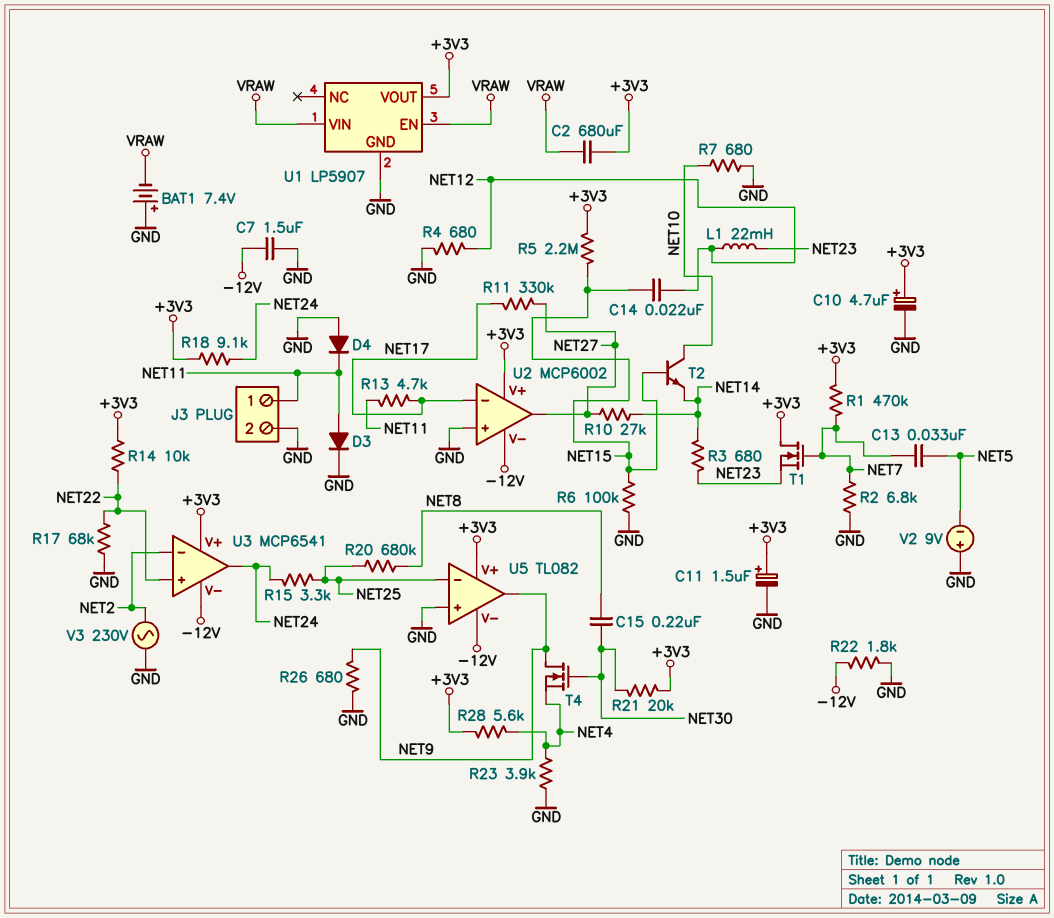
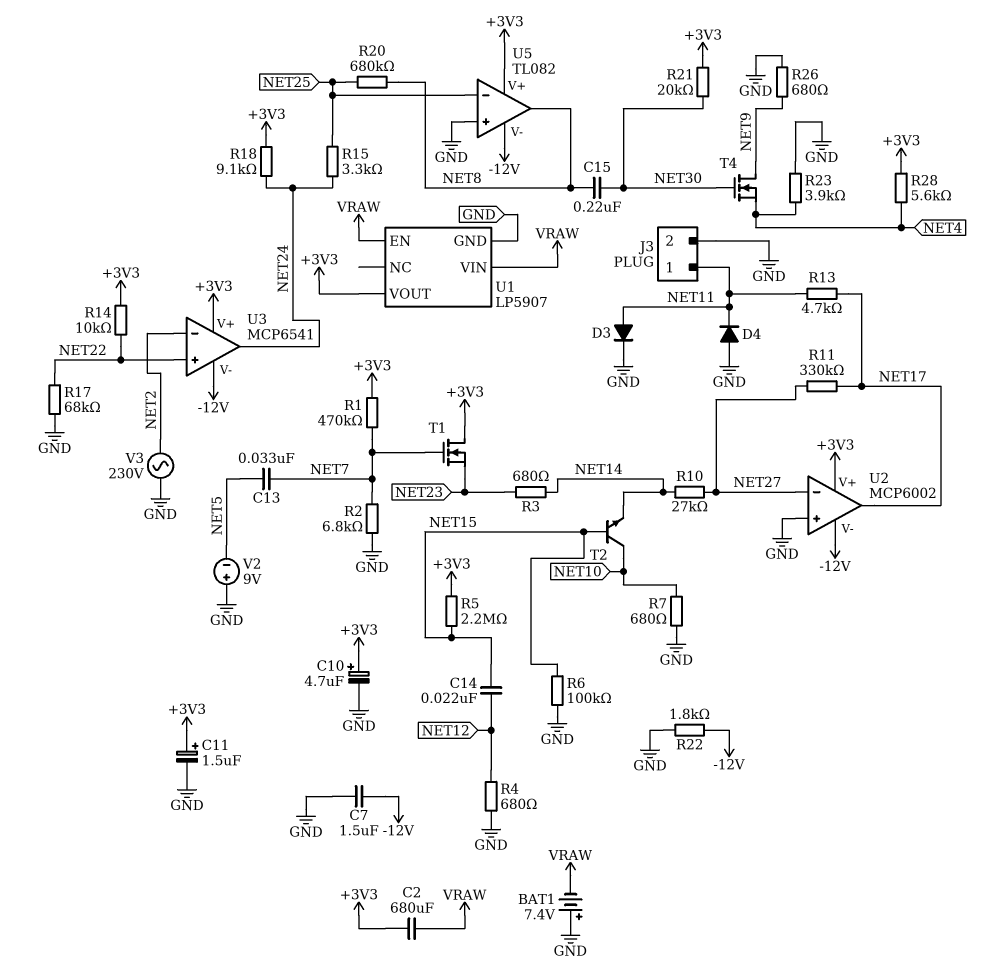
L1: 22mH (NET12, NET23) -> none
U2 pin in-: NET17 -> NET27
U2 pin out: NET27 -> NET17
U5 pin out: NET9 -> NET8

